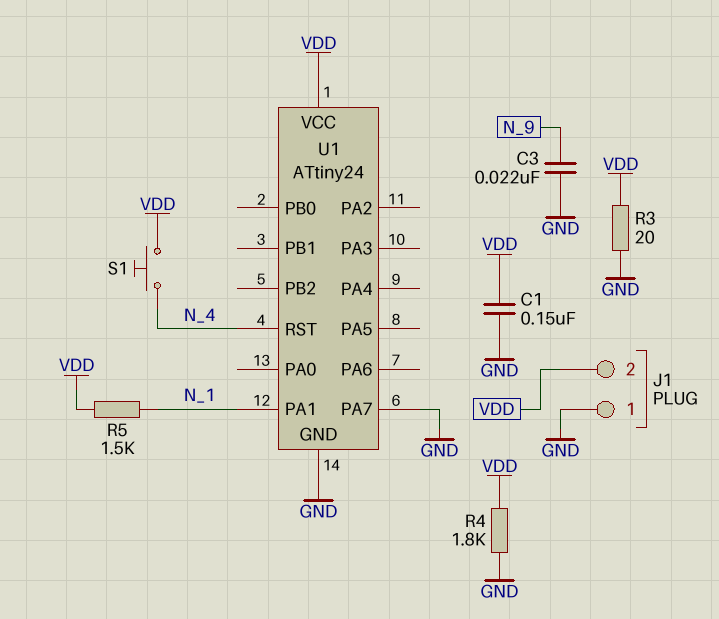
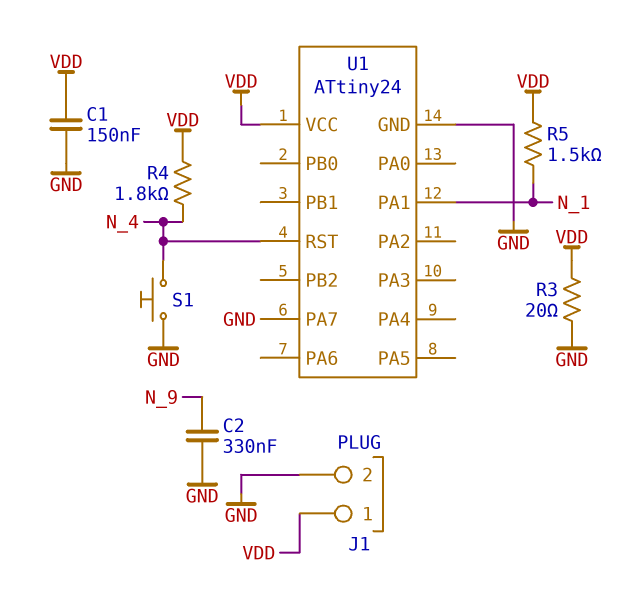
C2: none -> 330nF (GND, N_9)
C3: 22nF (GND, N_9) -> none
J1 pin 1: GND -> VDD
J1 pin 2: VDD -> GND
R4: 1.8k (GND, VDD) -> 1.8k (N_4, VDD)
S1: button (N_4, VDD) -> button (GND, N_4)

